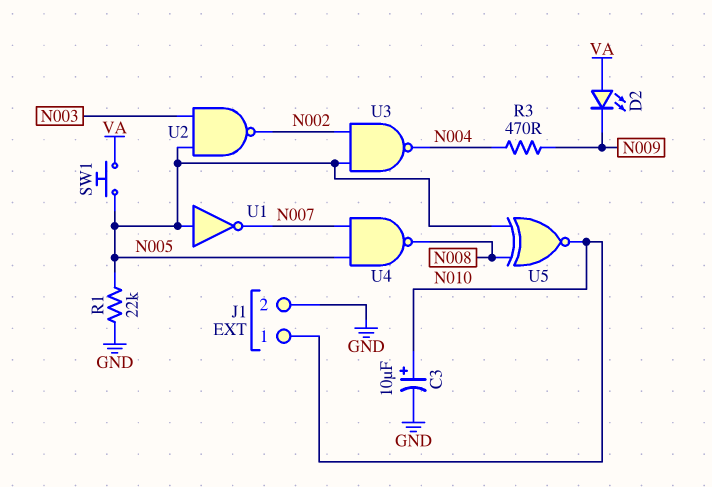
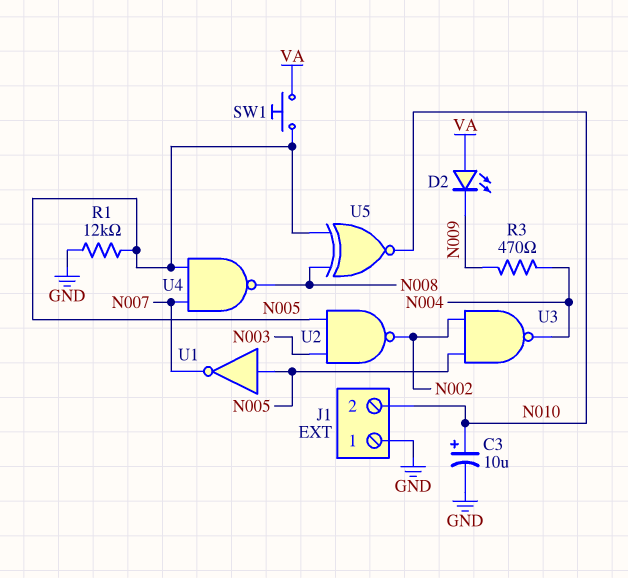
J1 pin 1: N010 -> GND
J1 pin 2: GND -> N010
R1: 22k (GND, N005) -> 12k (GND, N005)

